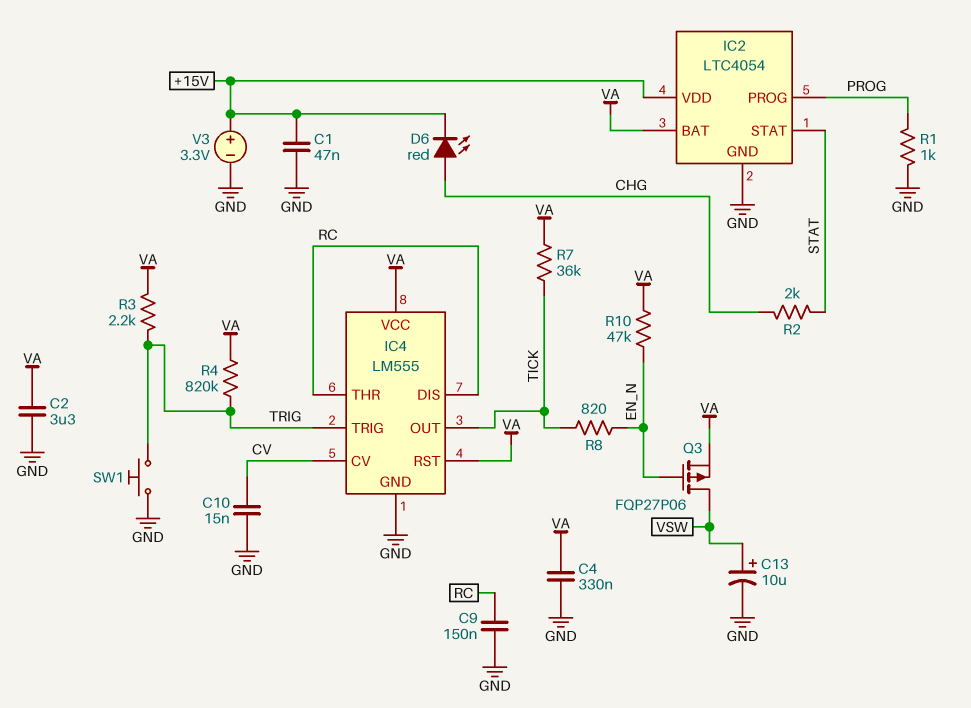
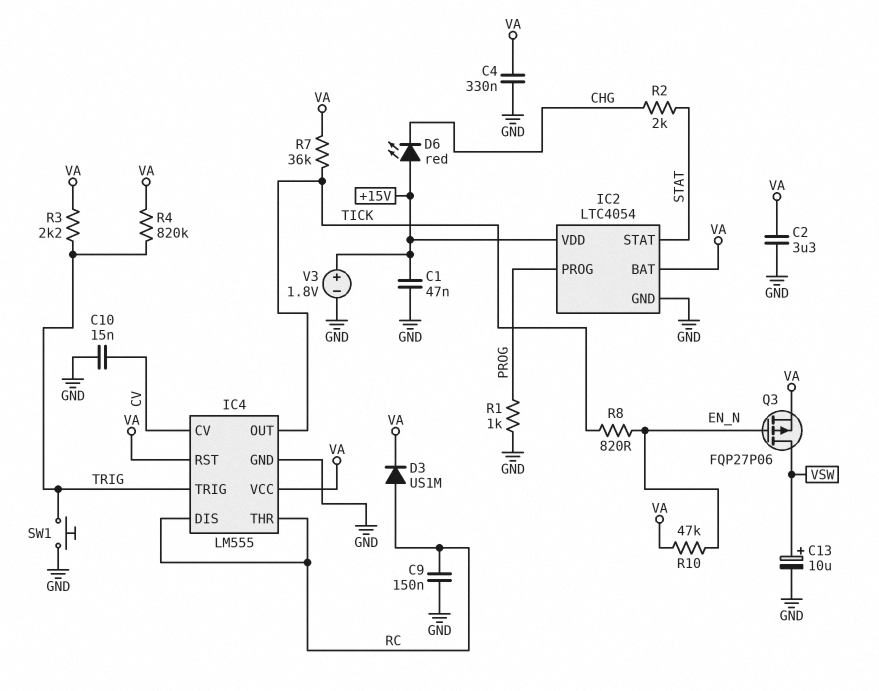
D3: none -> diode US1M (A RC, K VA)
D6: LED red (A CHG, K +15V) -> LED red (A +15V, K CHG)
V3: 3.3V (plus +15V, minus GND) -> 1.8V (plus +15V, minus GND)

